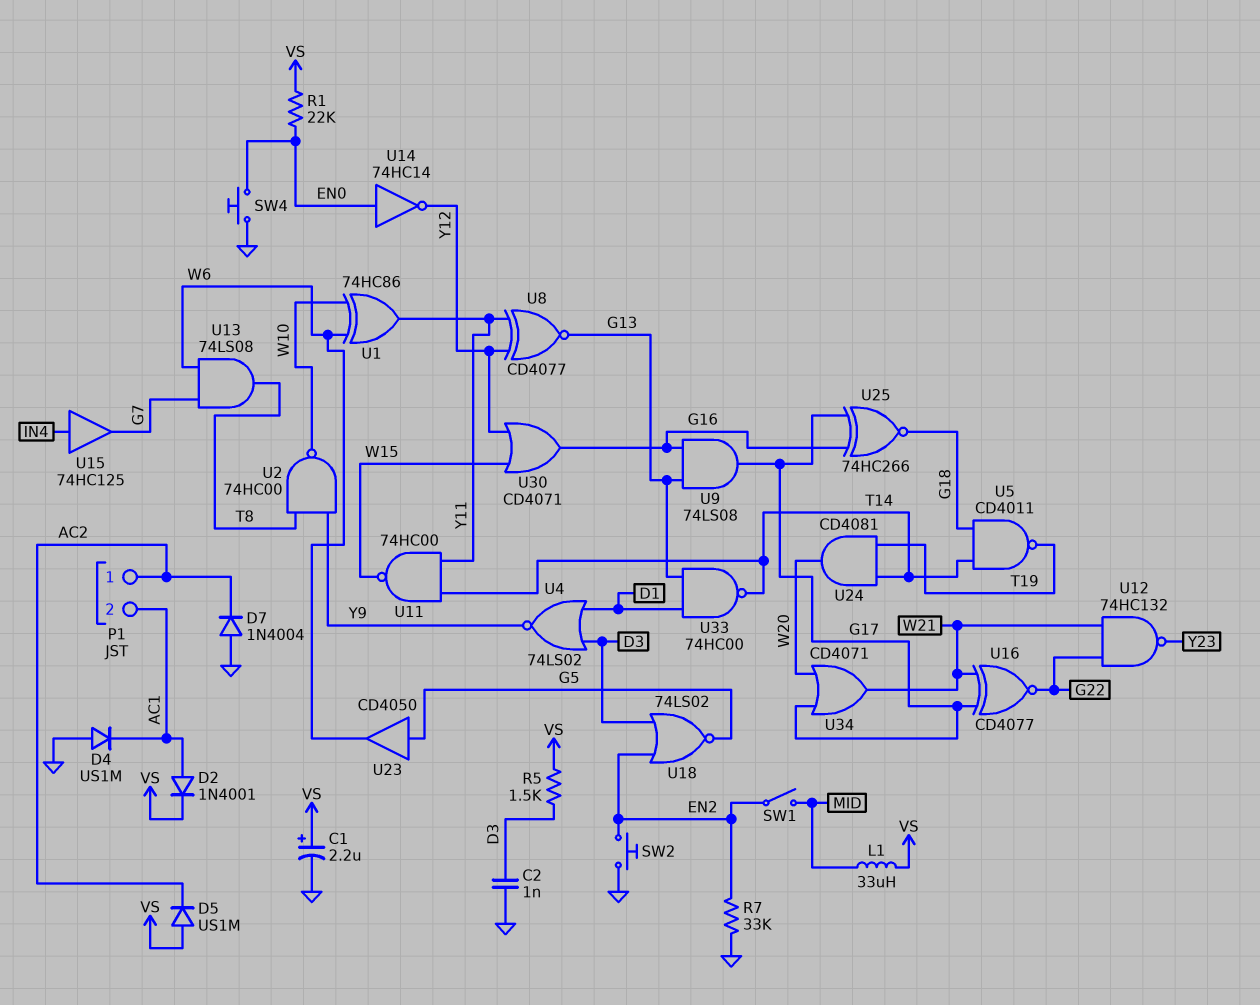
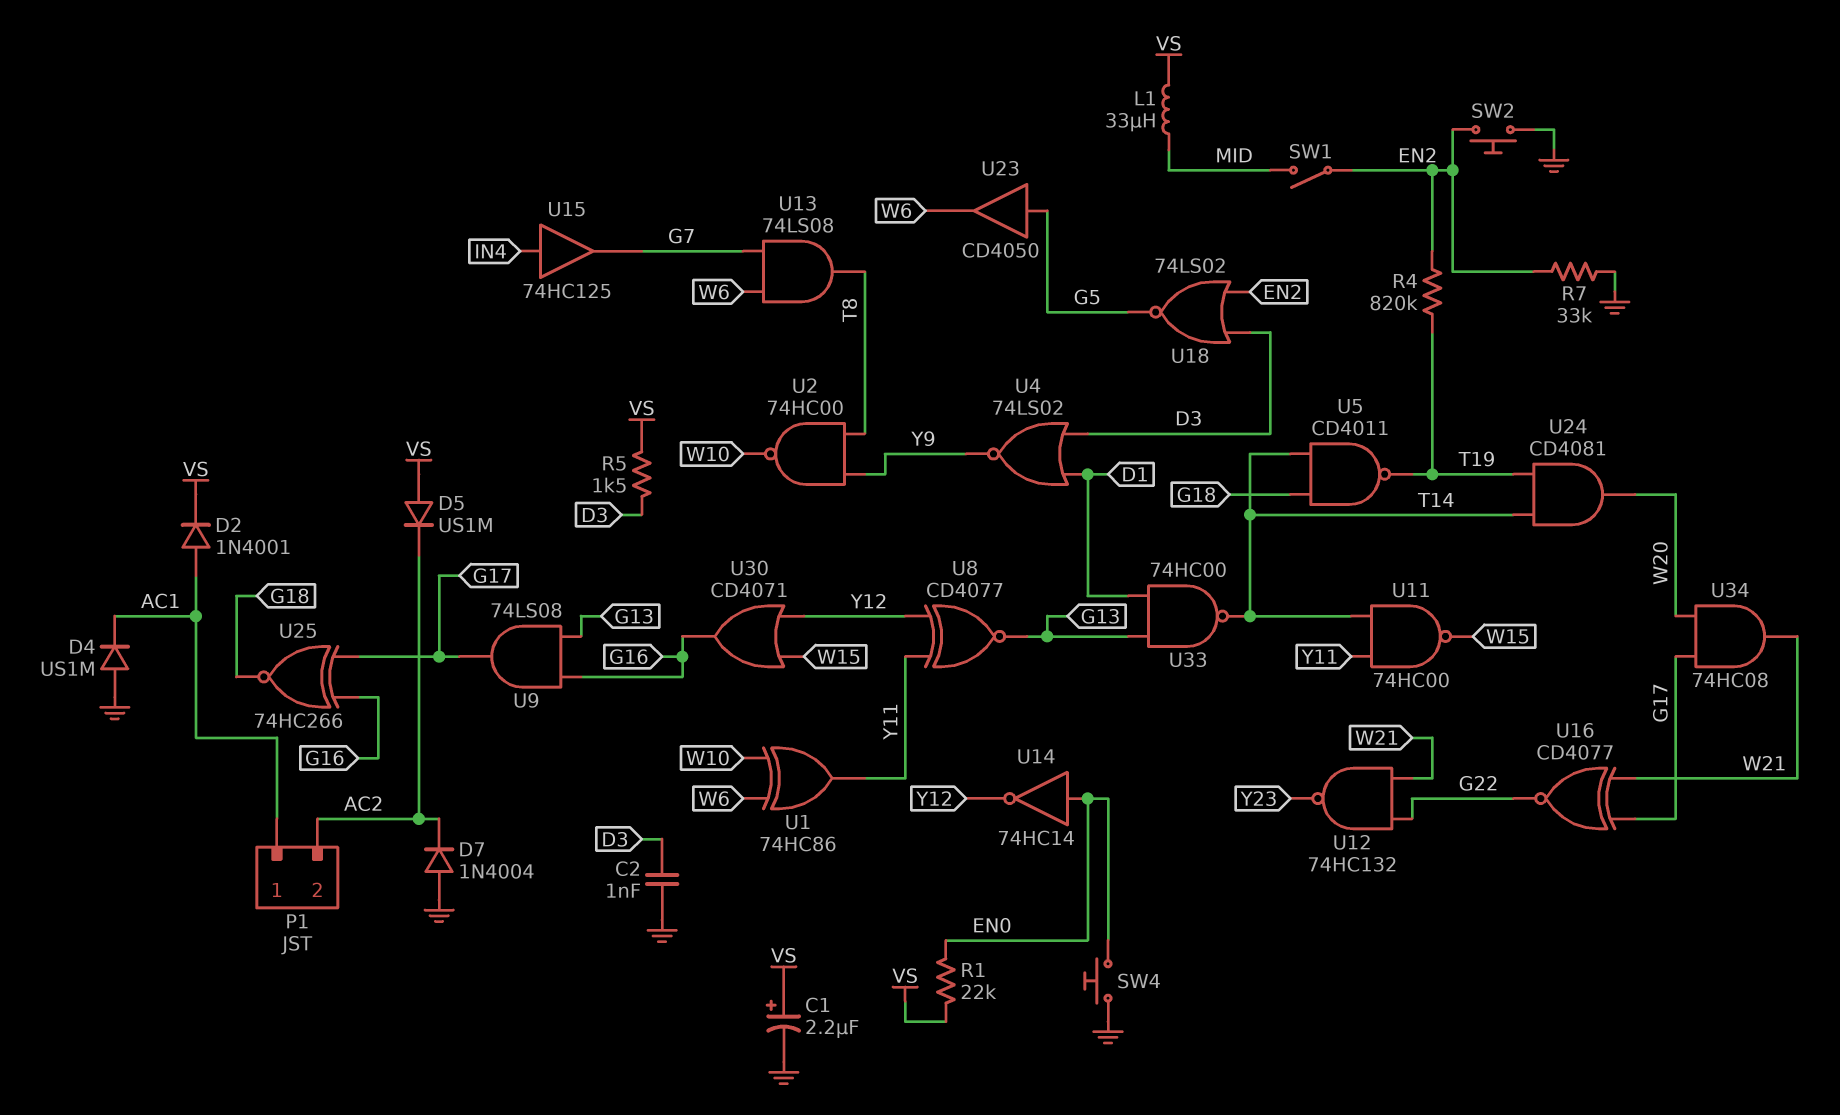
P1 pin 1: AC2 -> AC1
P1 pin 2: AC1 -> AC2
R4: none -> 820k (EN2, T19)
U34: OR CD4071 (in G17, in W20, out W21) -> AND 74HC08 (in G17, in W20, out W21)

